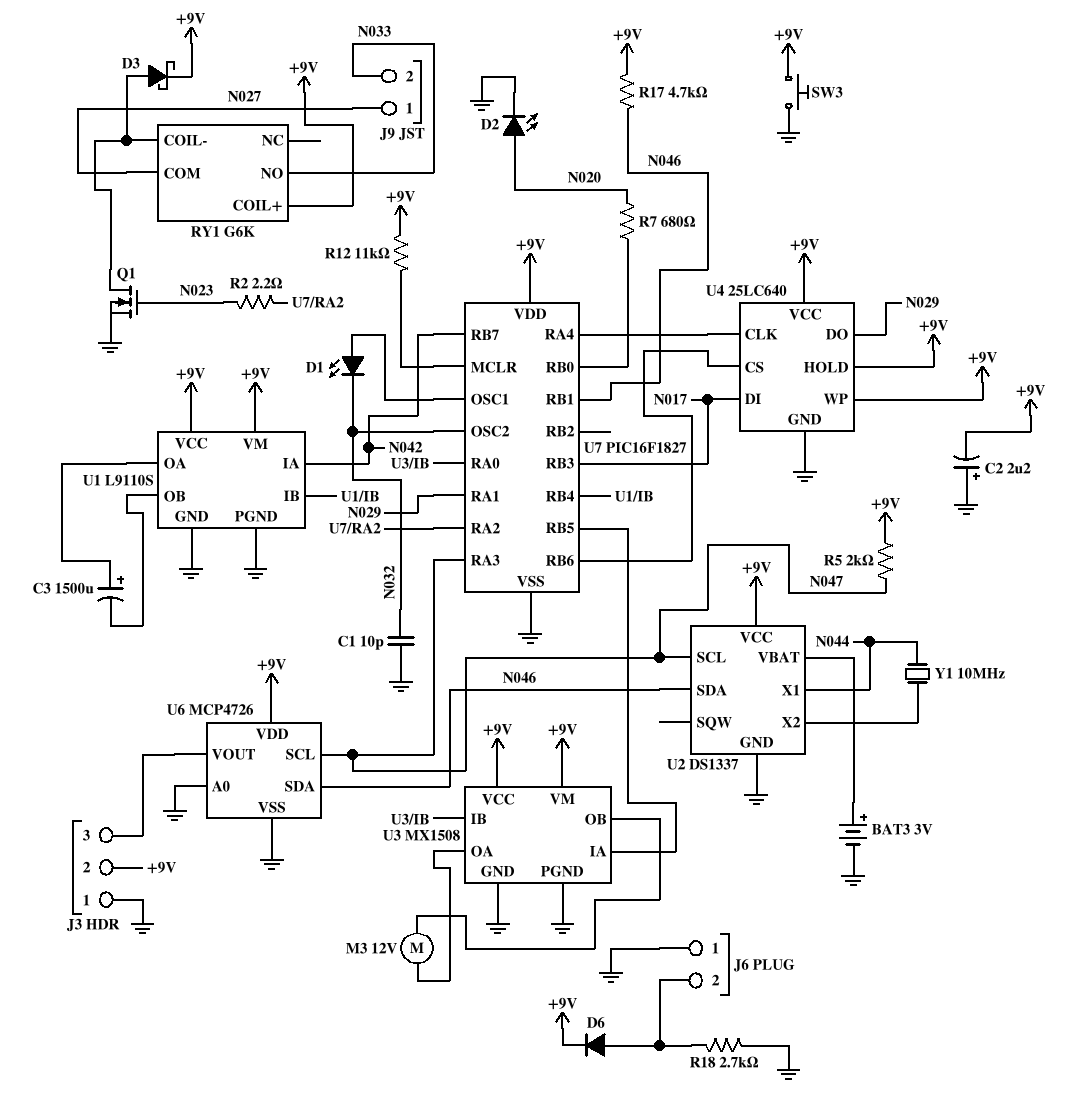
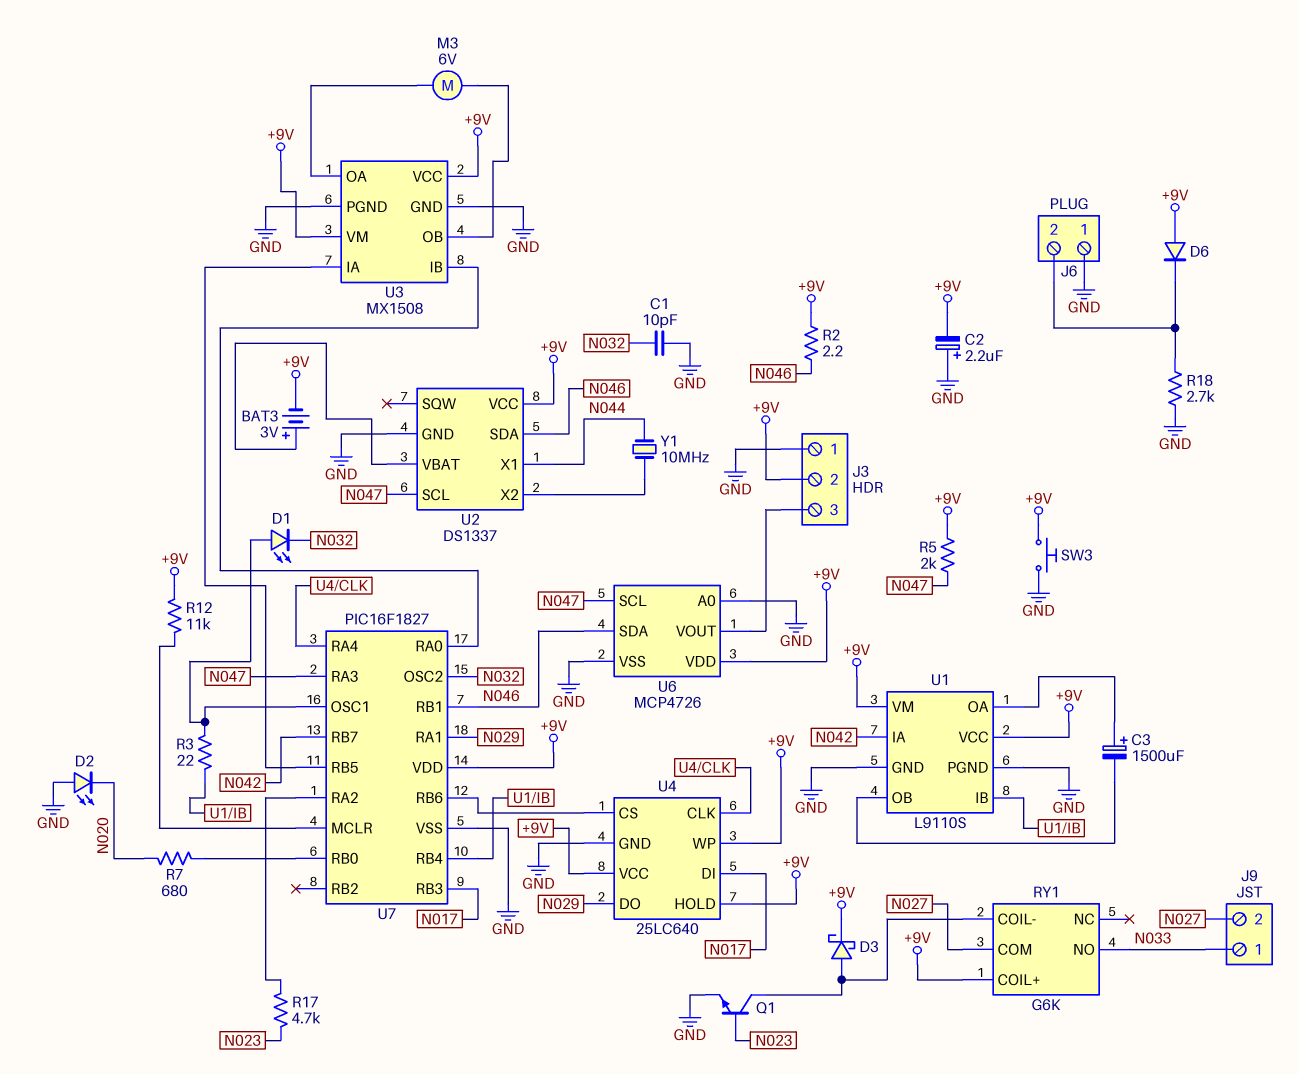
BAT3: 3V (plus U2/VBAT, minus GND) -> 3V (plus U2/VBAT, minus +9V)
D2: LED (A N020, K GND) -> LED (A GND, K N020)
D6: diode (A J6/2, K +9V) -> diode (A +9V, K J6/2)
J9 pin 1: N027 -> N033
J9 pin 2: N033 -> N027
M3: motor 12V (U3/OA, U3/OB) -> motor 6V (U3/OA, U3/OB)
Q1: NMOS (G N023, D RY1/COIL-, S GND) -> NPN (B N023, C RY1/COIL-, E GND)
R2: 2.2 (N023, U7/RA2) -> 2.2 (+9V, N046)
R3: none -> 22 (U1/IB, U7/OSC1)
R17: 4.7k (+9V, N046) -> 4.7k (N023, U7/RA2)

